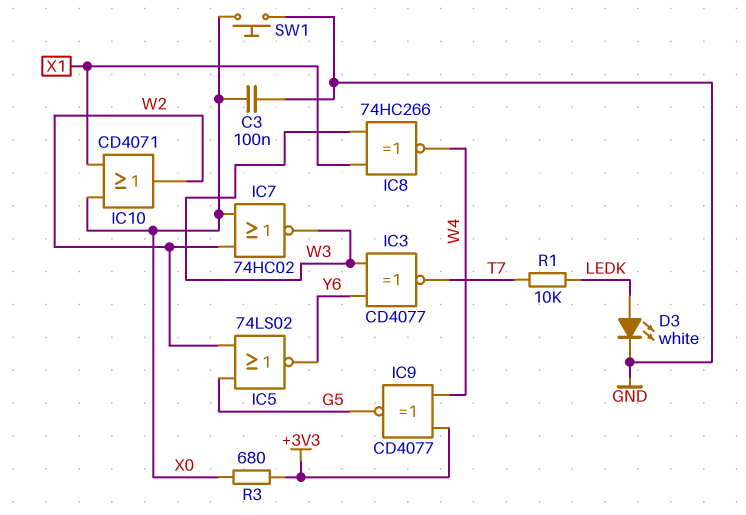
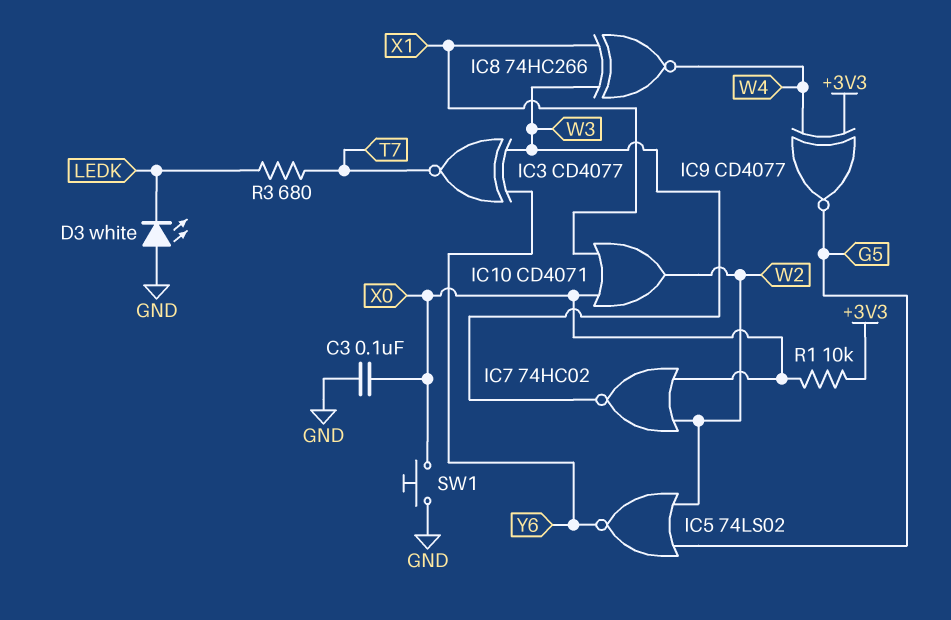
D3: LED white (A LEDK, K GND) -> LED white (A GND, K LEDK)
R1: 10k (LEDK, T7) -> 10k (+3V3, X0)
R3: 680 (+3V3, X0) -> 680 (LEDK, T7)

